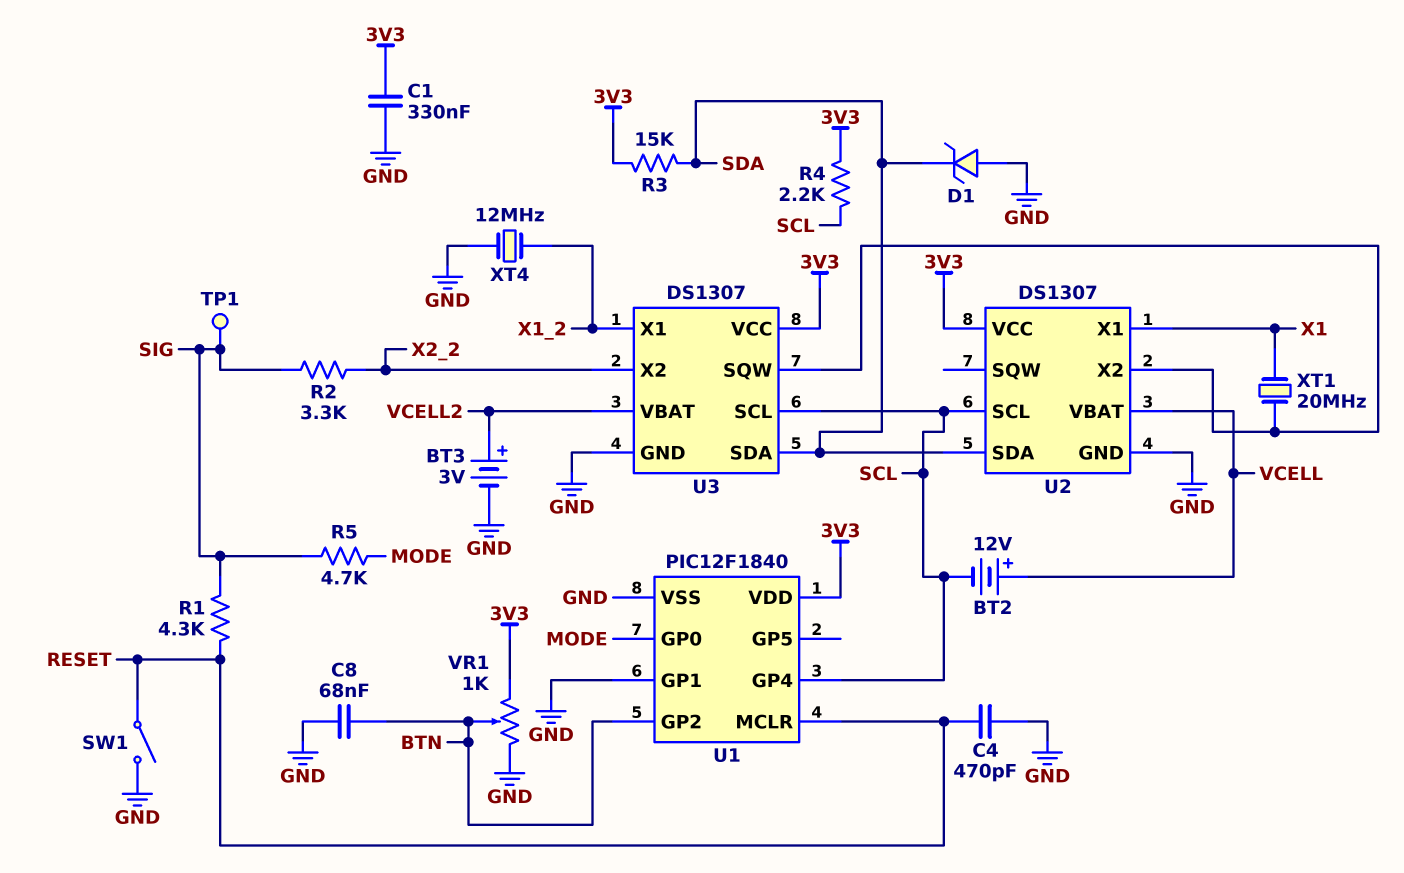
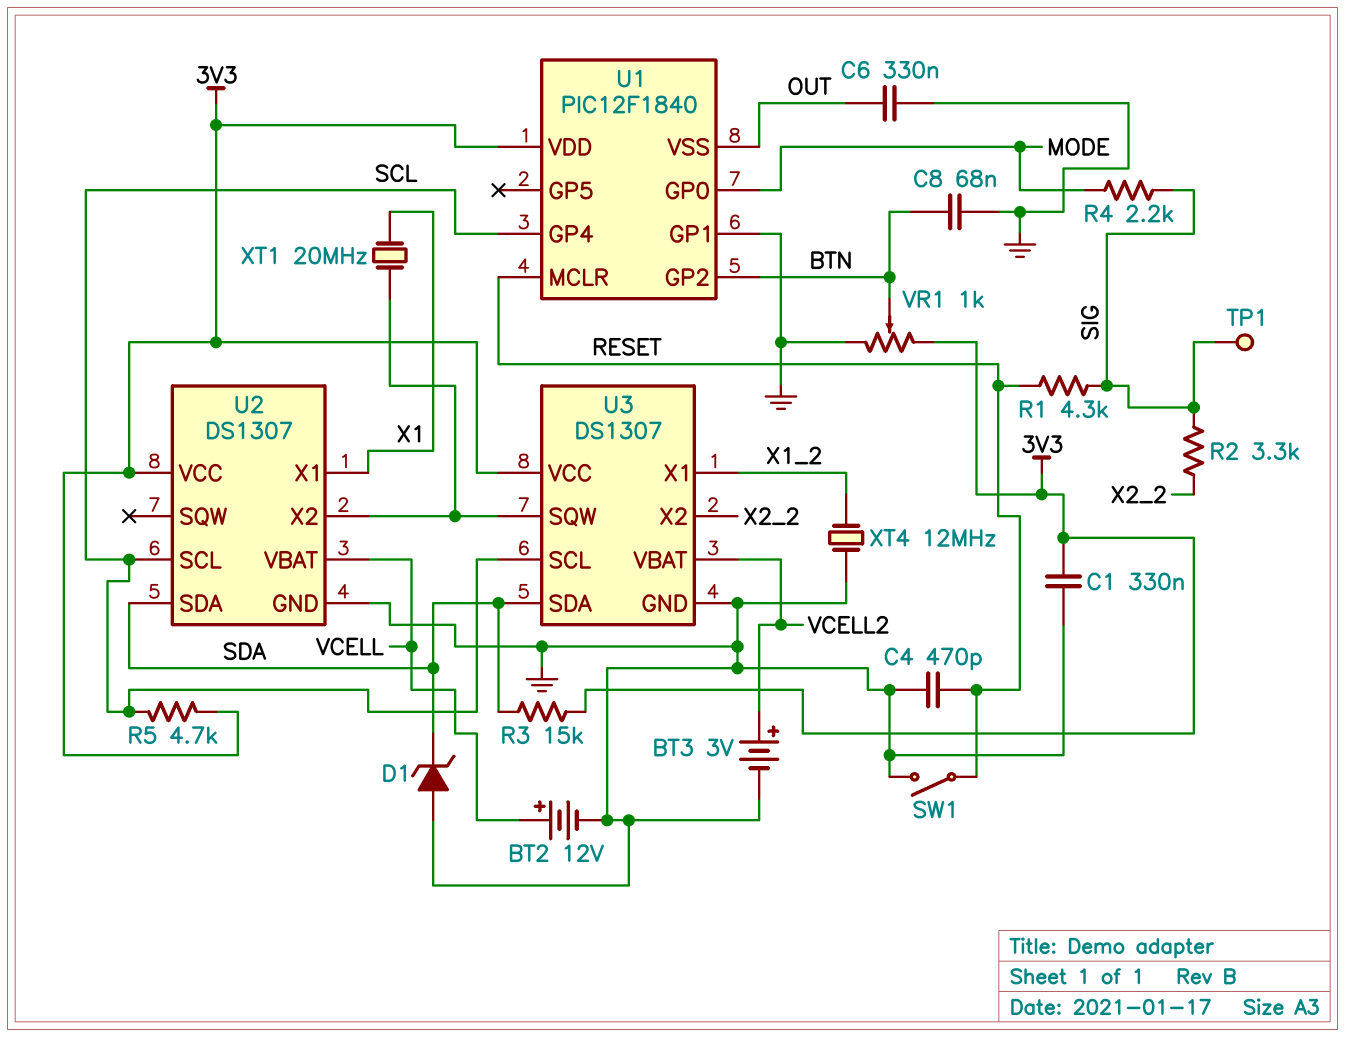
BT2: 12V (plus VCELL, minus SCL) -> 12V (plus VCELL, minus GND)
C6: none -> 330nF (GND, OUT)
R4: 2.2k (3V3, SCL) -> 2.2k (MODE, SIG)
R5: 4.7k (MODE, SIG) -> 4.7k (3V3, SCL)
U1 pin VSS: GND -> OUT

